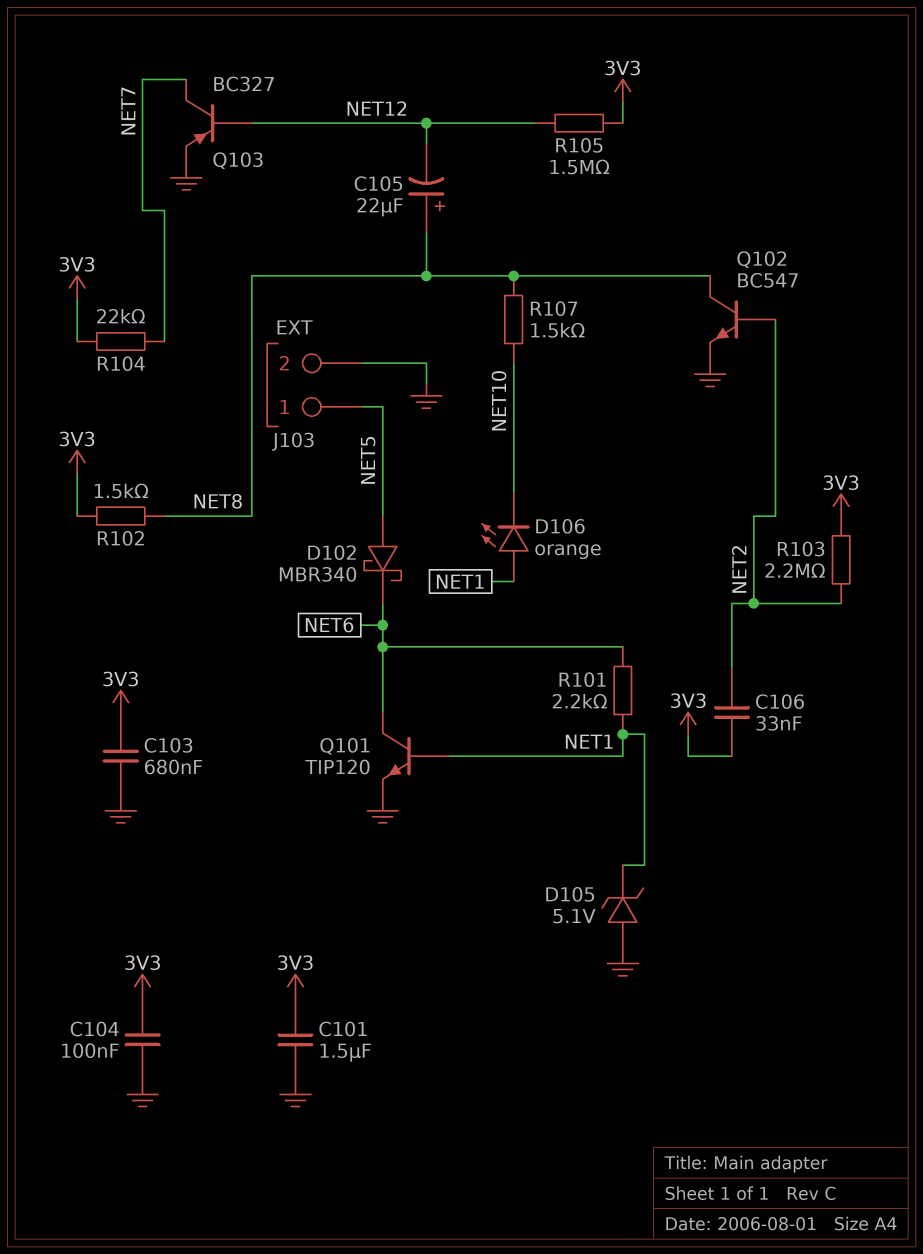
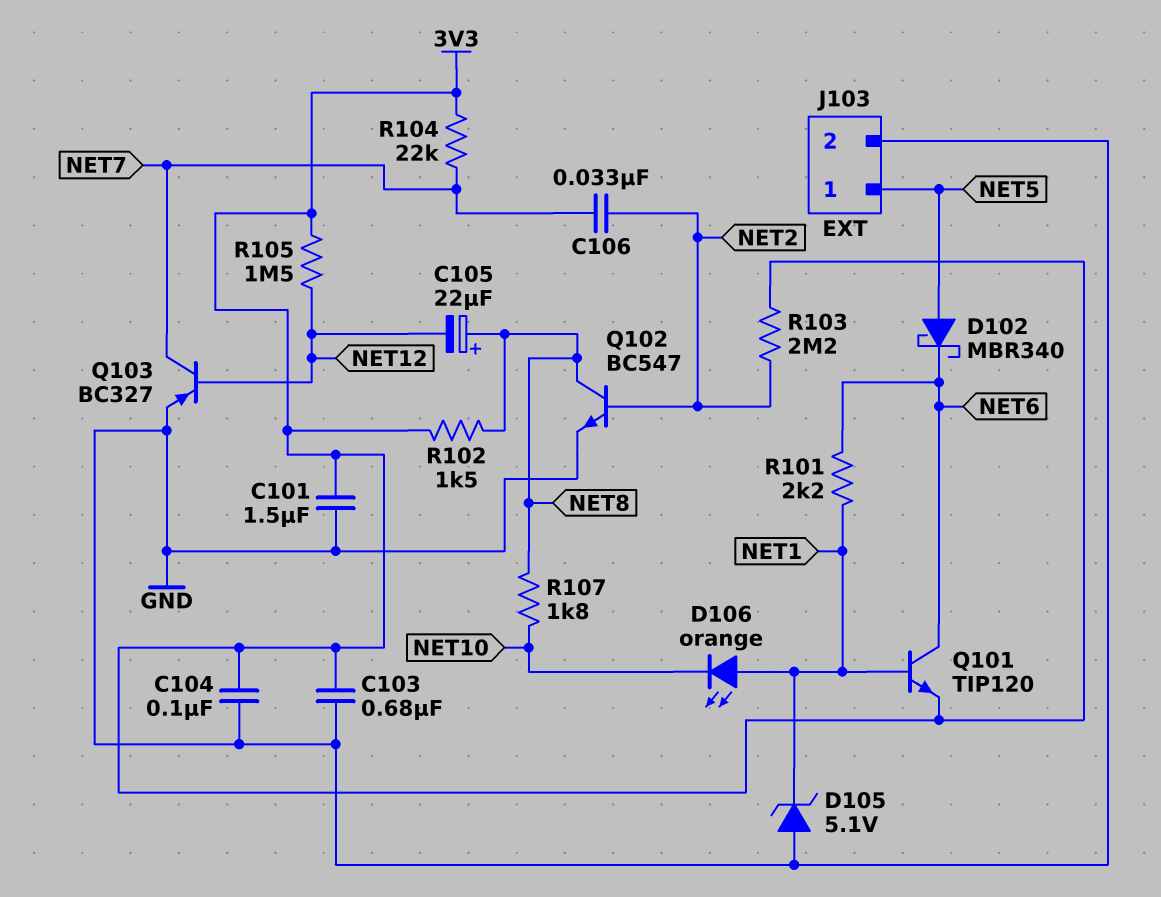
C106: 33nF (3V3, NET2) -> 33nF (NET2, NET7)
Q101: NPN TIP120 (B NET1, C NET6, E GND) -> NPN TIP120 (B NET1, C NET6, E 3V3)
R107: 1.5k (NET8, NET10) -> 1.8k (NET8, NET10)

